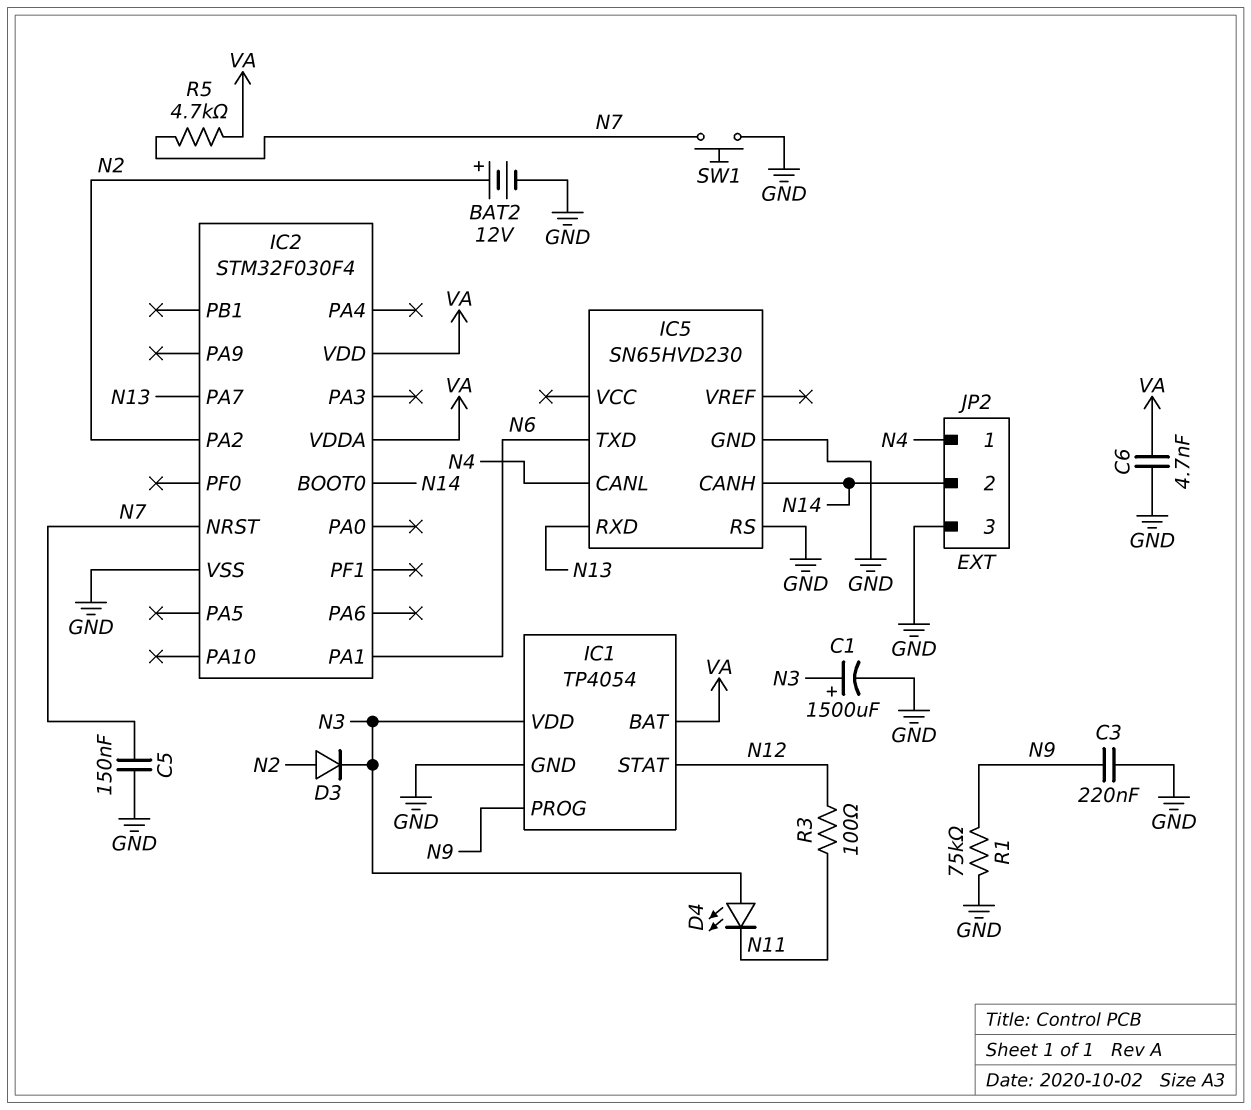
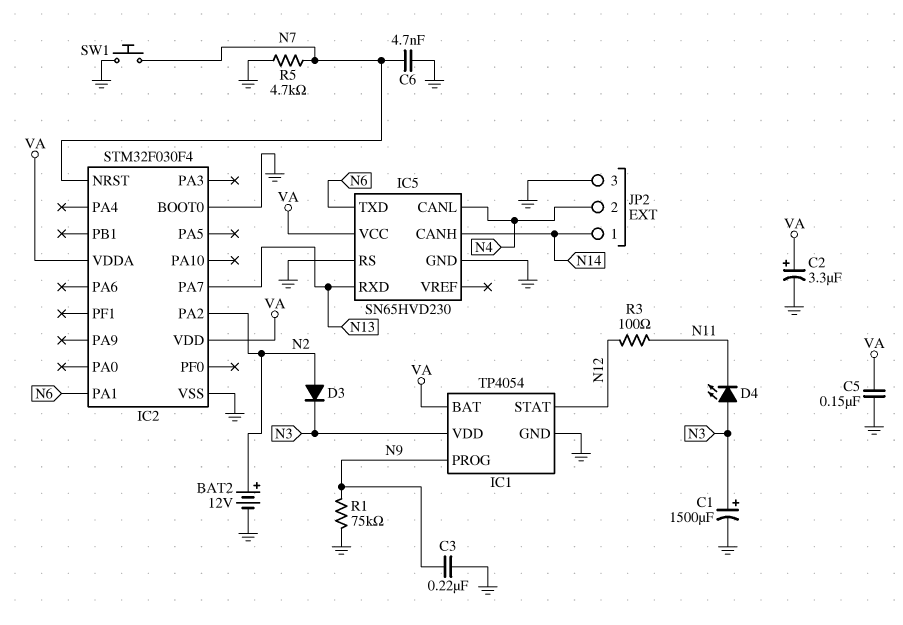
C2: none -> 3.3uF (plus VA, minus GND)
C5: 150nF (GND, N7) -> 150nF (GND, VA)
C6: 4.7nF (GND, VA) -> 4.7nF (GND, N7)
IC2 pin BOOT0: N14 -> GND
IC5 pin VCC: none -> VA
JP2 pin 1: N4 -> N14
JP2 pin 2: N14 -> N4
R5: 4.7k (N7, VA) -> 4.7k (GND, N7)

